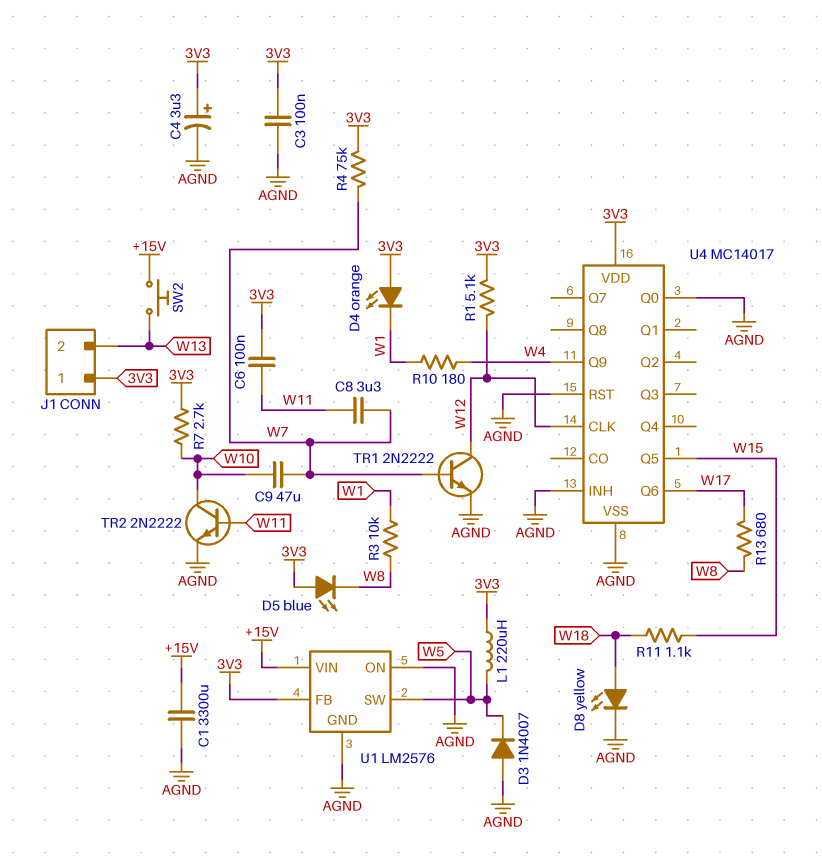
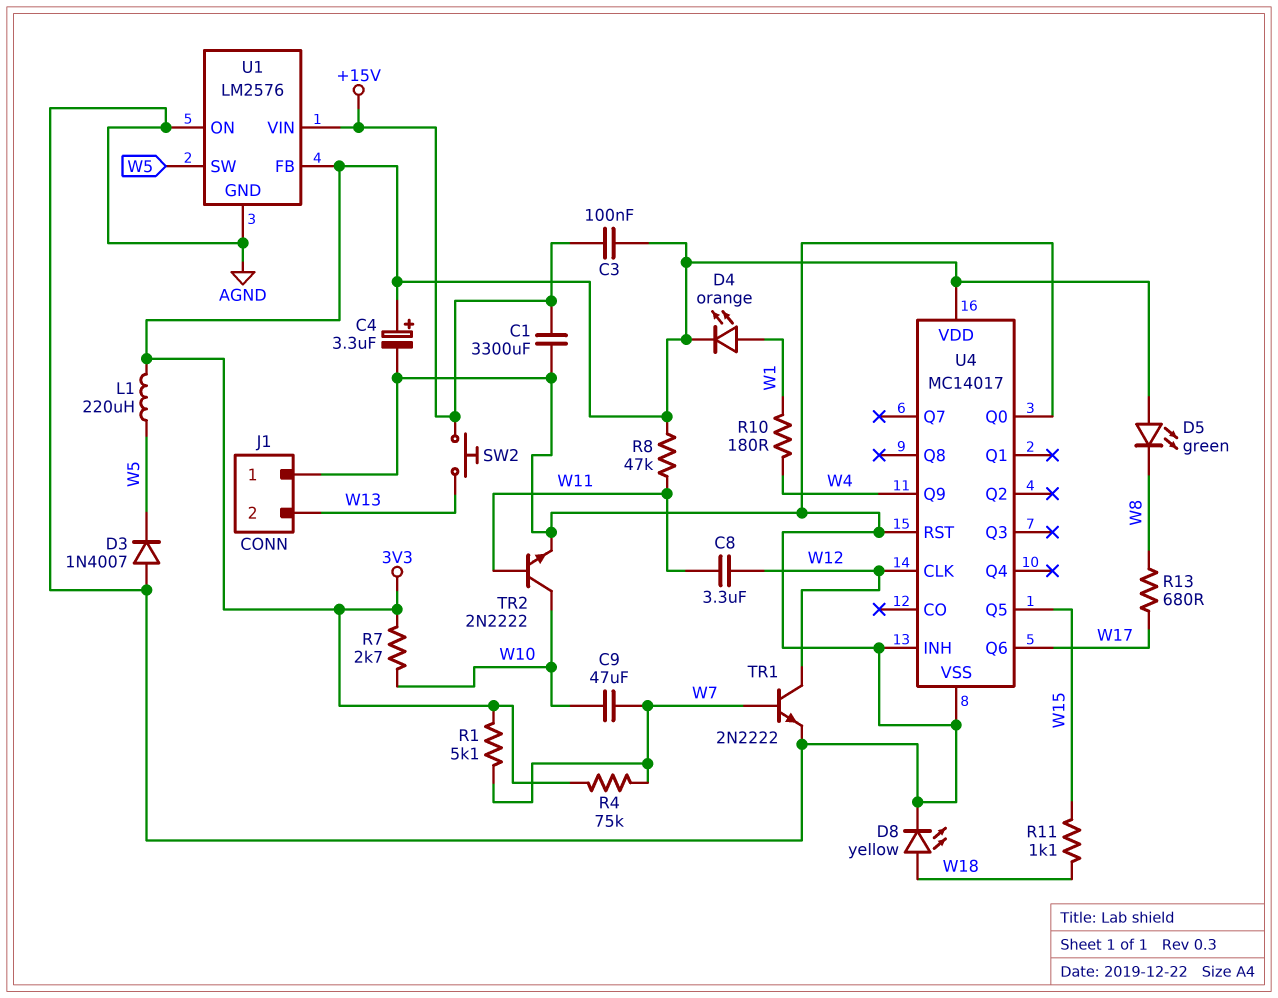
C3: 100nF (3V3, AGND) -> 100nF (+15V, 3V3)
C6: 100nF (3V3, W11) -> none
C8: 3.3uF (W7, W11) -> 3.3uF (W11, W12)
D4: LED orange (A 3V3, K W1) -> LED orange (A W1, K 3V3)
D5: LED blue (A 3V3, K W8) -> LED green (A 3V3, K W8)
J1 pin 1: 3V3 -> AGND
R1: 5.1k (3V3, W12) -> 5.1k (3V3, W7)
R3: 10k (W1, W8) -> none
R8: none -> 47k (3V3, W11)

